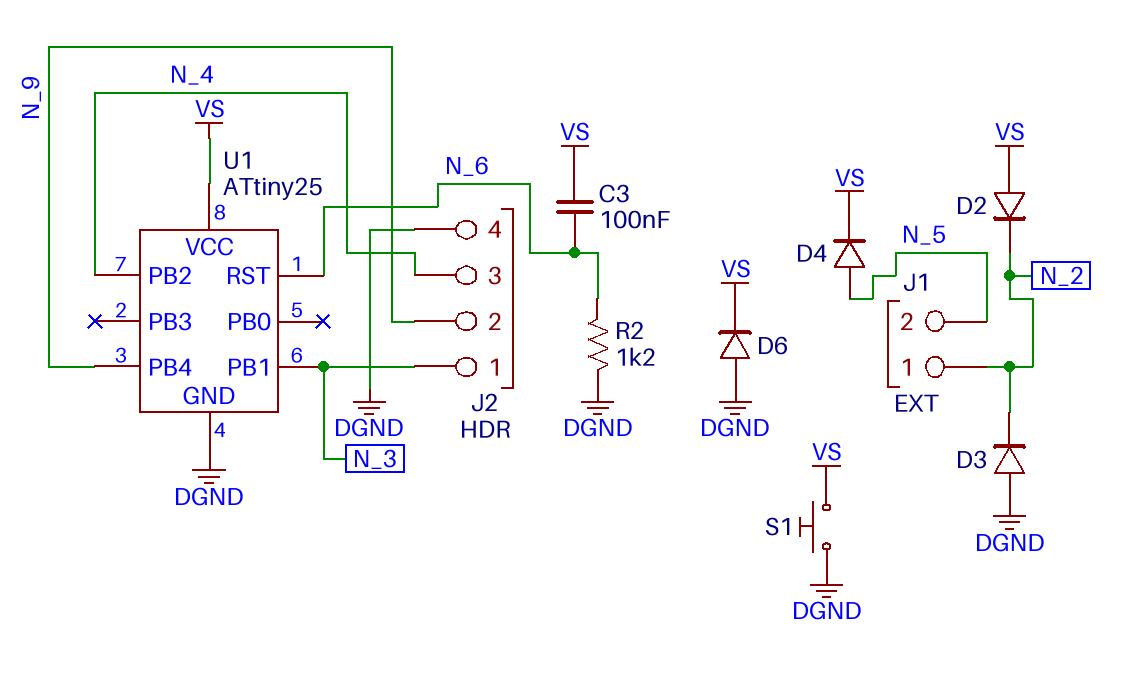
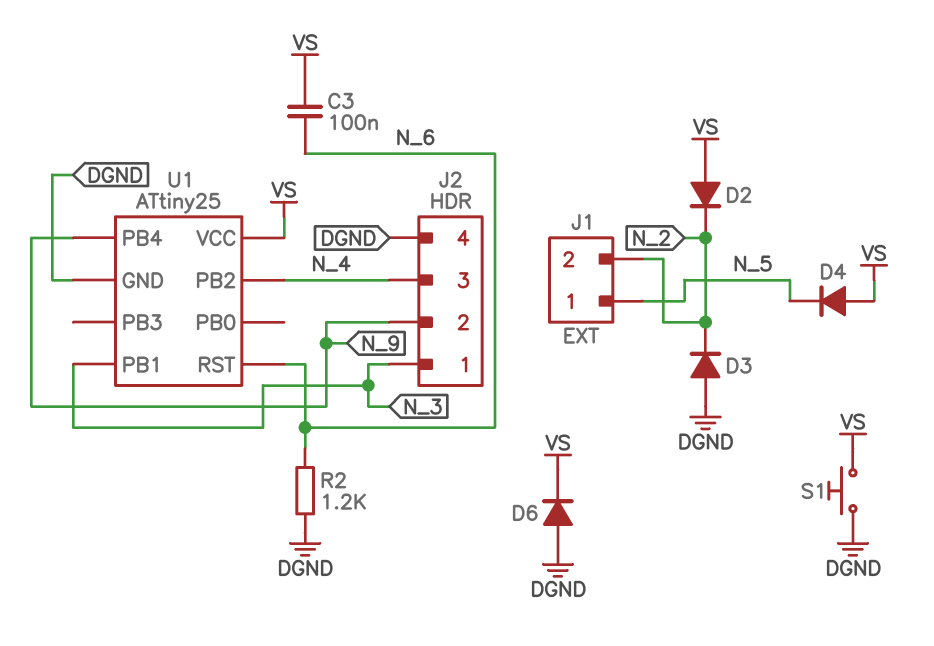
D4: diode (A N_5, K VS) -> diode (A VS, K N_5)
J1 pin 1: N_2 -> N_5
J1 pin 2: N_5 -> N_2

